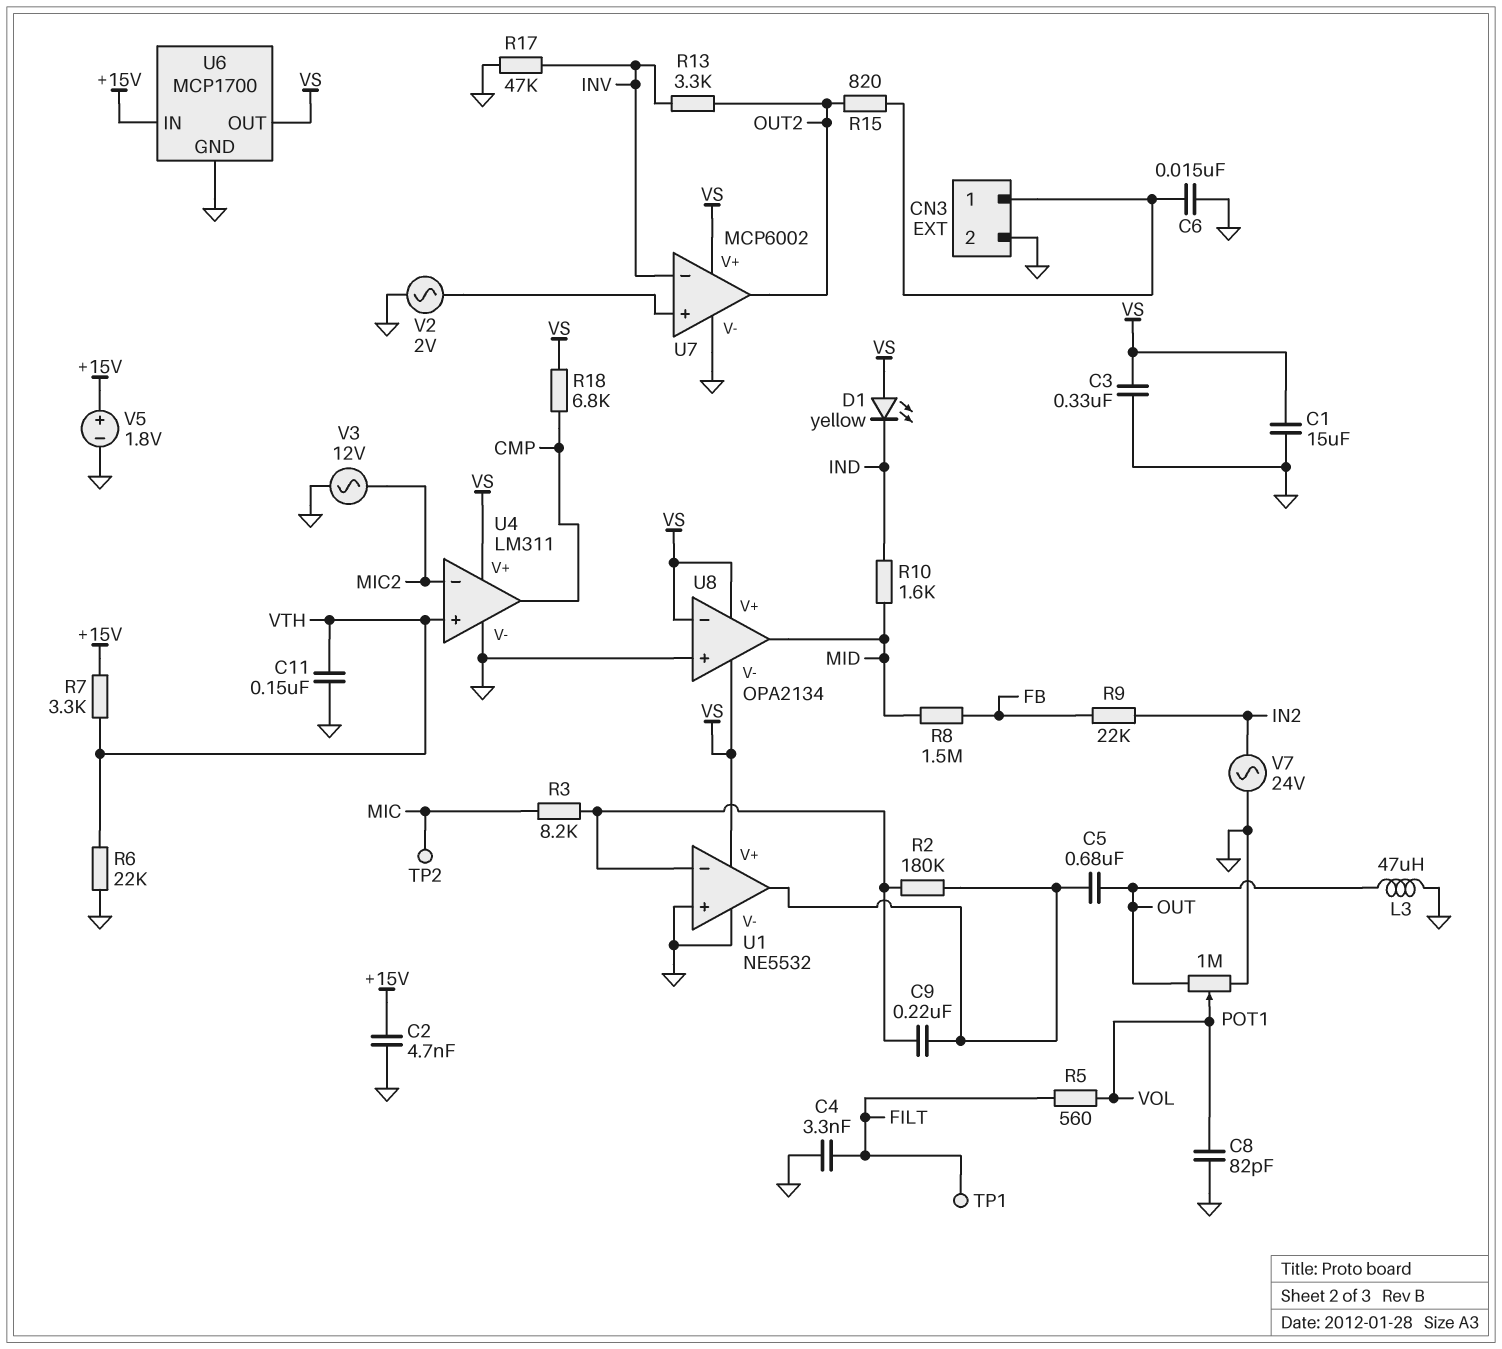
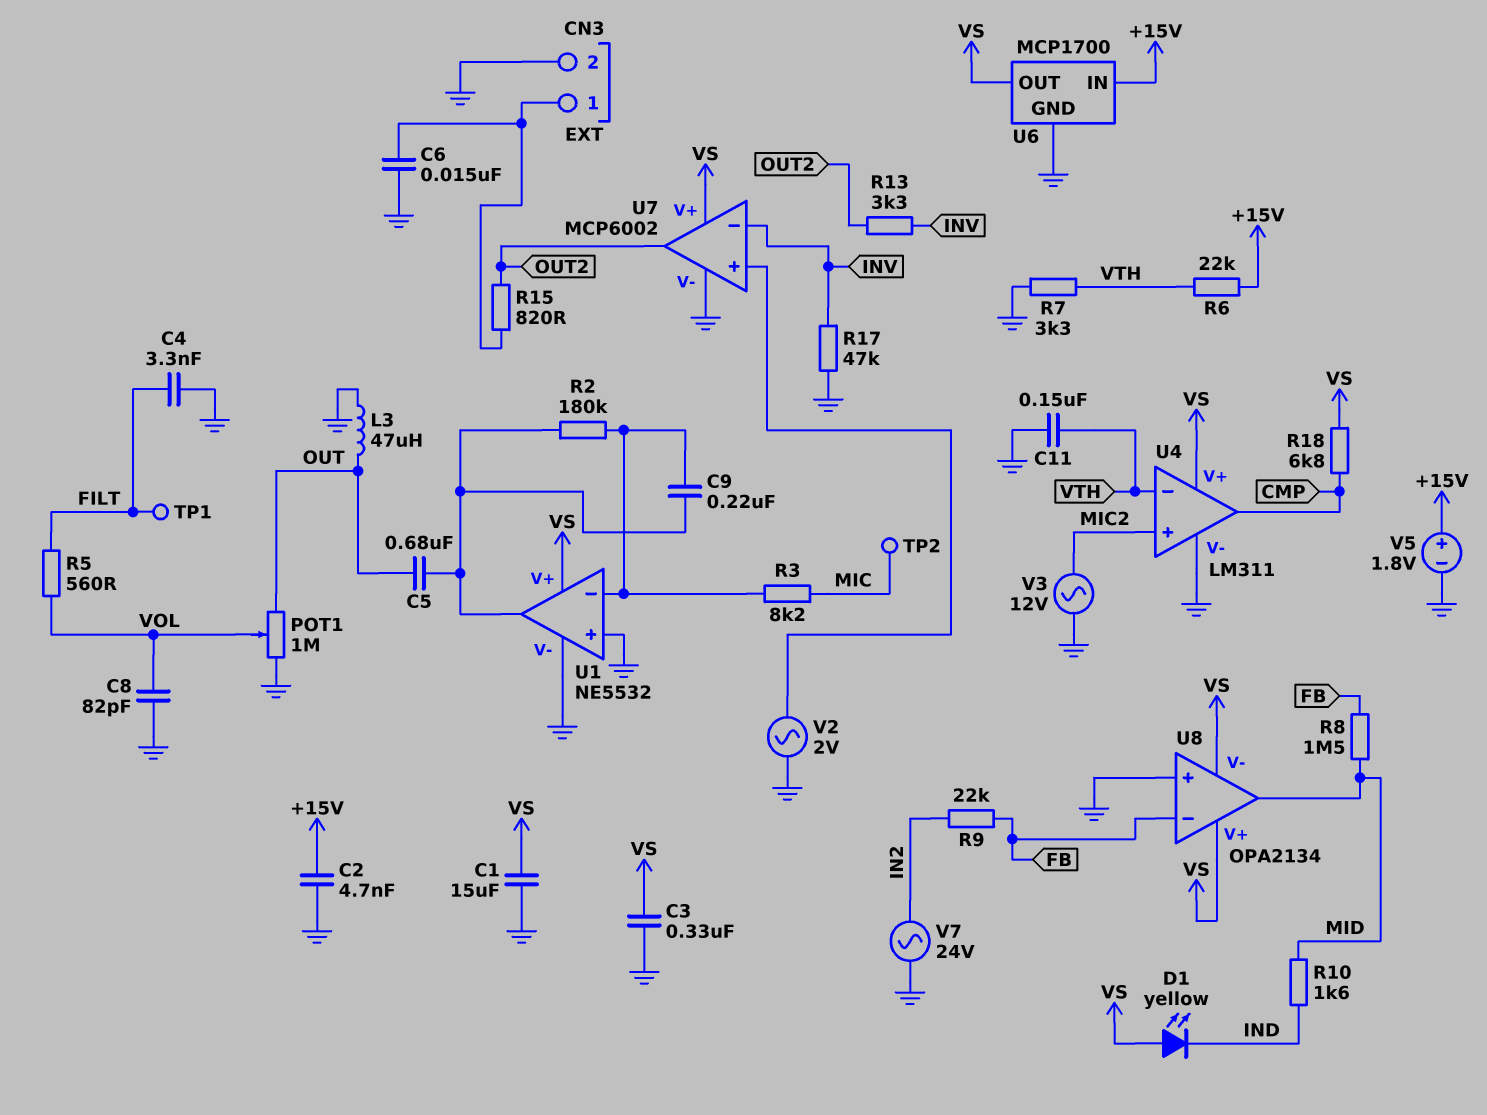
R6: 22k (GND, VTH) -> 22k (+15V, VTH)
R7: 3.3k (+15V, VTH) -> 3.3k (GND, VTH)
U4 pin in+: VTH -> MIC2
U4 pin in-: MIC2 -> VTH
U8 pin in-: VS -> FB

